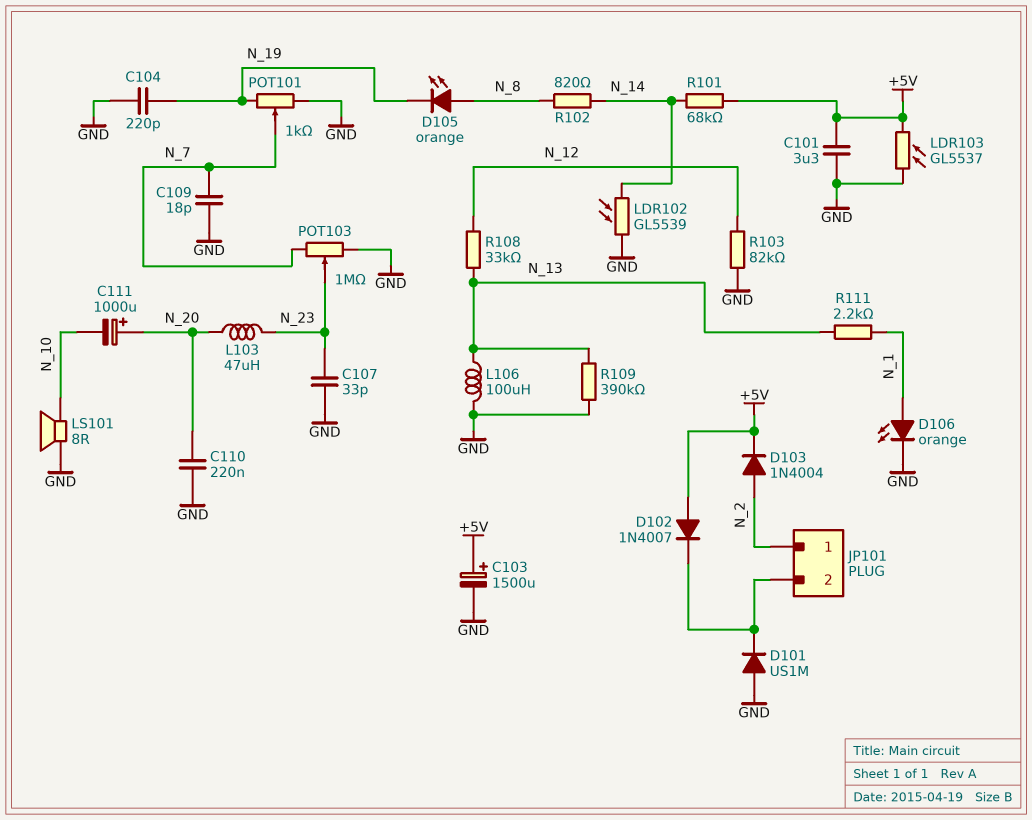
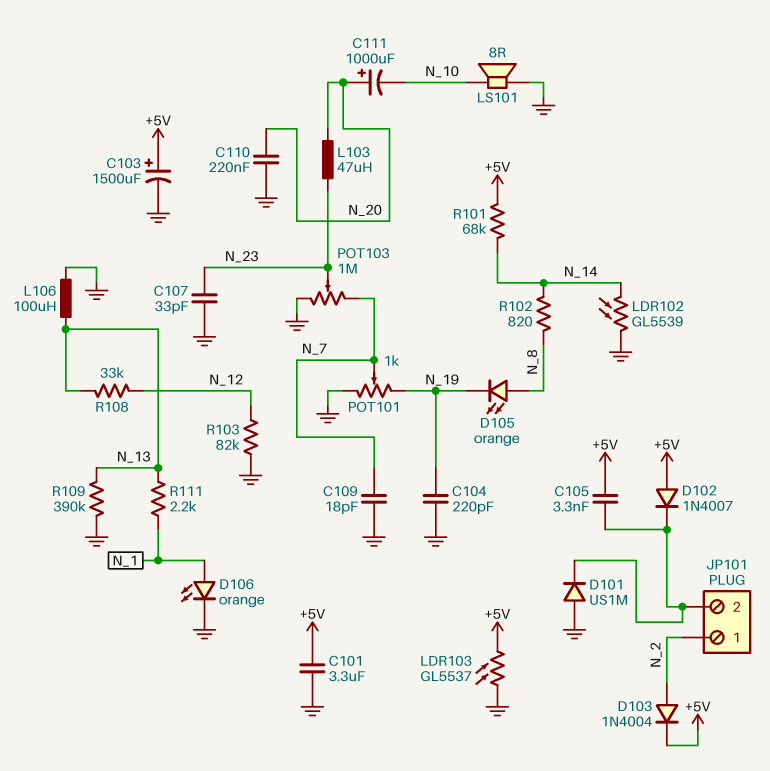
C105: none -> 3.3nF (+5V, JP101/2)

